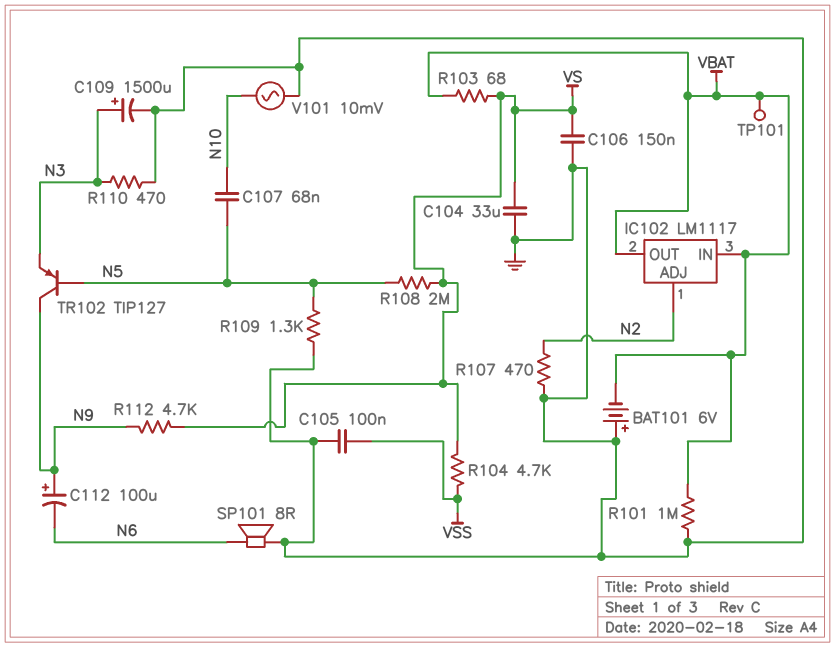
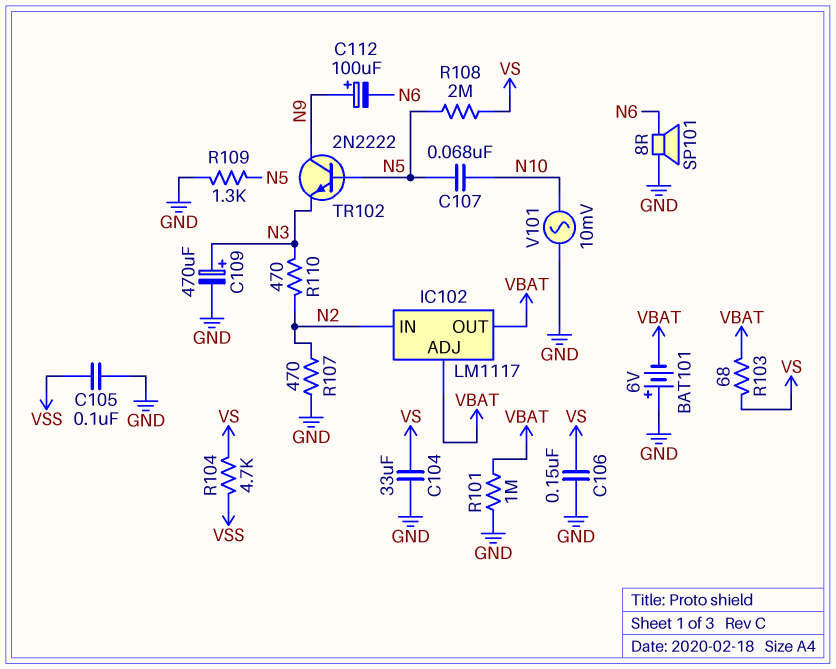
C109: 1500uF (plus N3, minus GND) -> 470uF (plus N3, minus GND)
IC102 pin ADJ: N2 -> VBAT
IC102 pin IN: VBAT -> N2
R110: 470 (GND, N3) -> 470 (N2, N3)
R112: 4.7k (N9, VS) -> none
TP101: test point (VBAT) -> none
TR102: PNP TIP127 (B N5, C N9, E N3) -> NPN 2N2222 (B N5, C N9, E N3)

